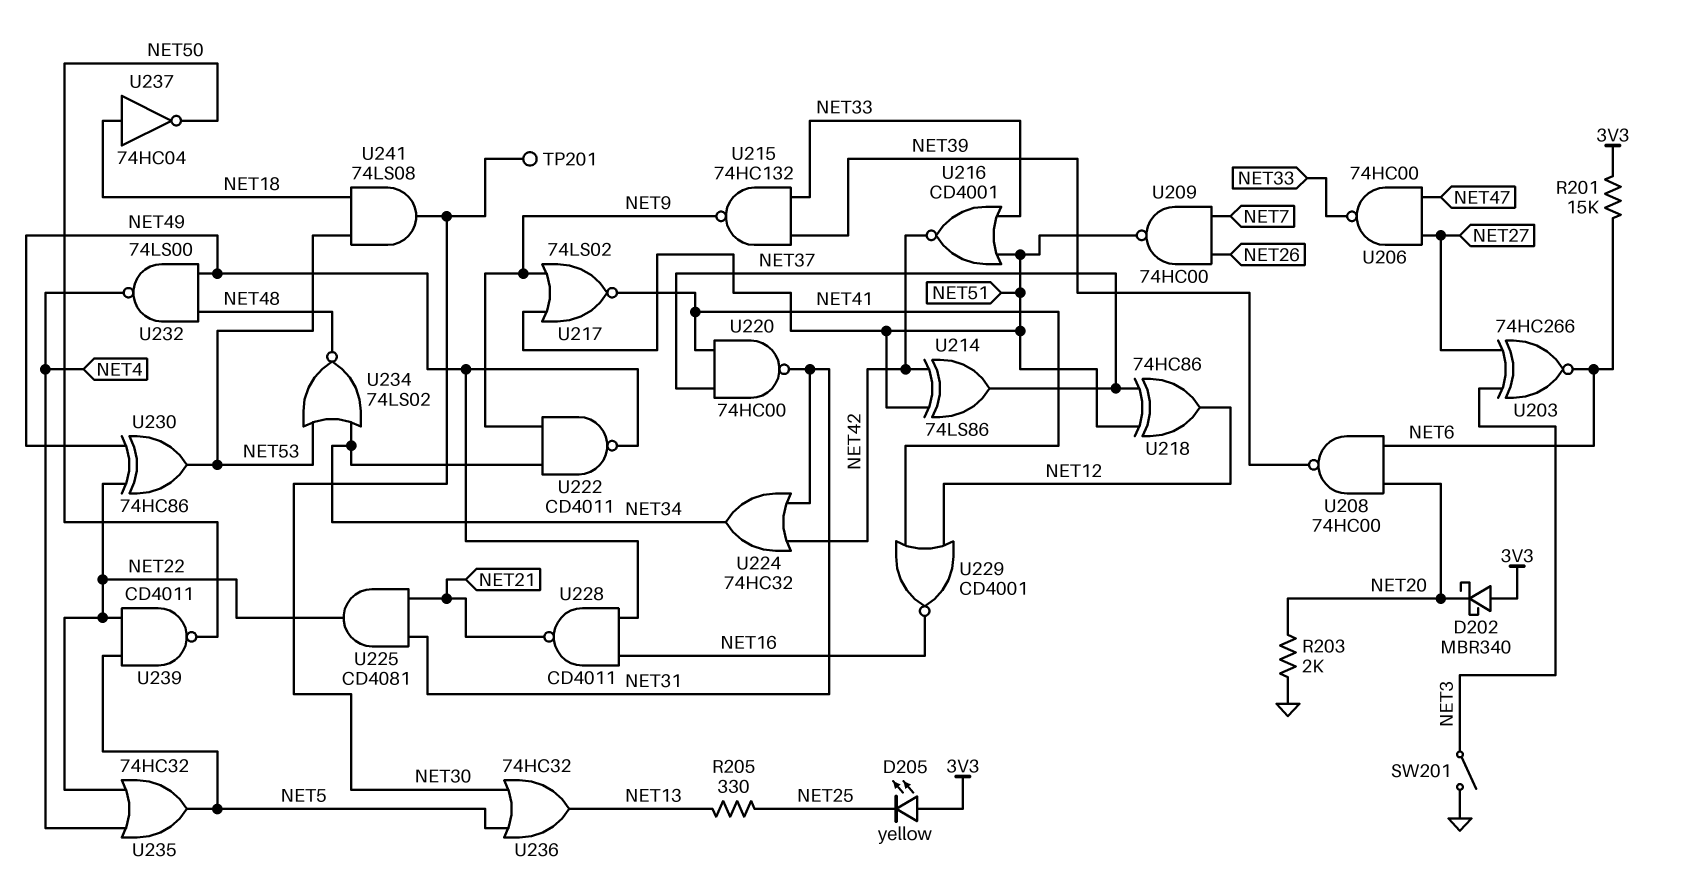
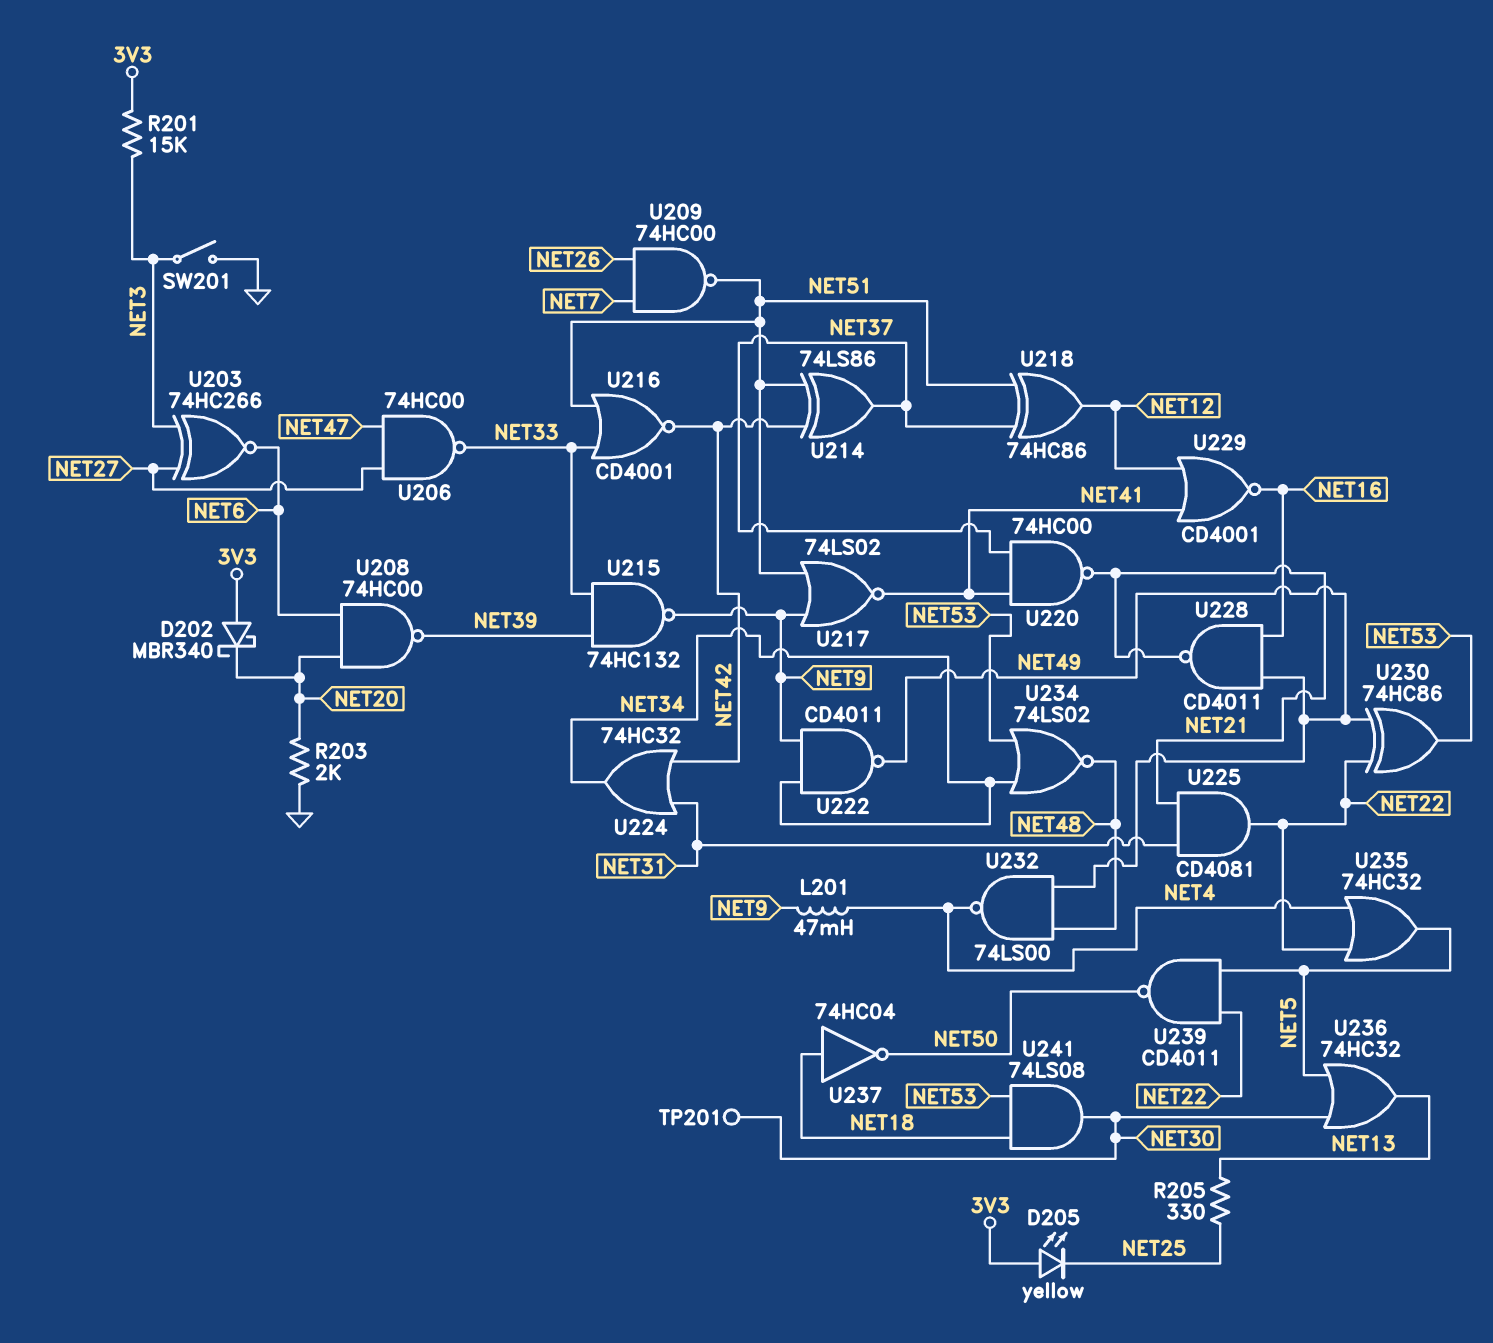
L201: none -> 47mH (NET4, NET9)
R201: 15k (3V3, NET6) -> 15k (3V3, NET3)
U220: NAND 74HC00 (in NET37, in NET41, out NET31) -> NAND 74HC00 (in NET37, in NET41, out NET21)

